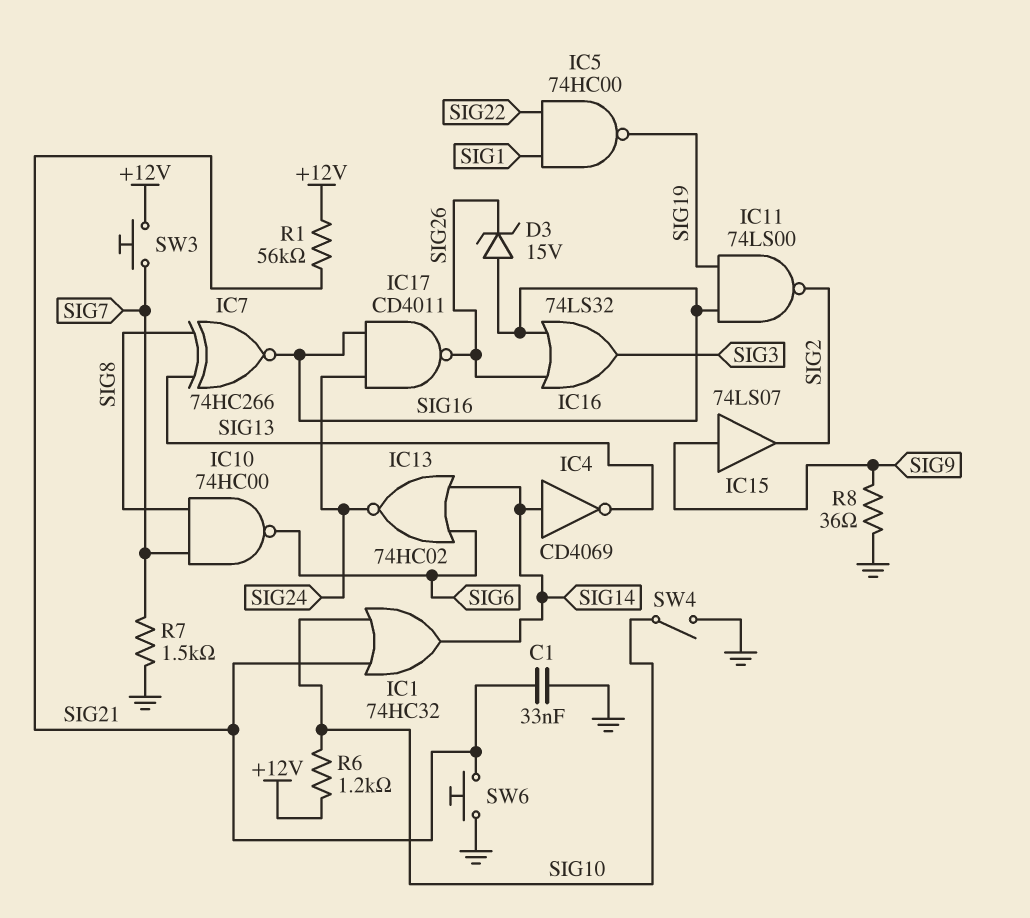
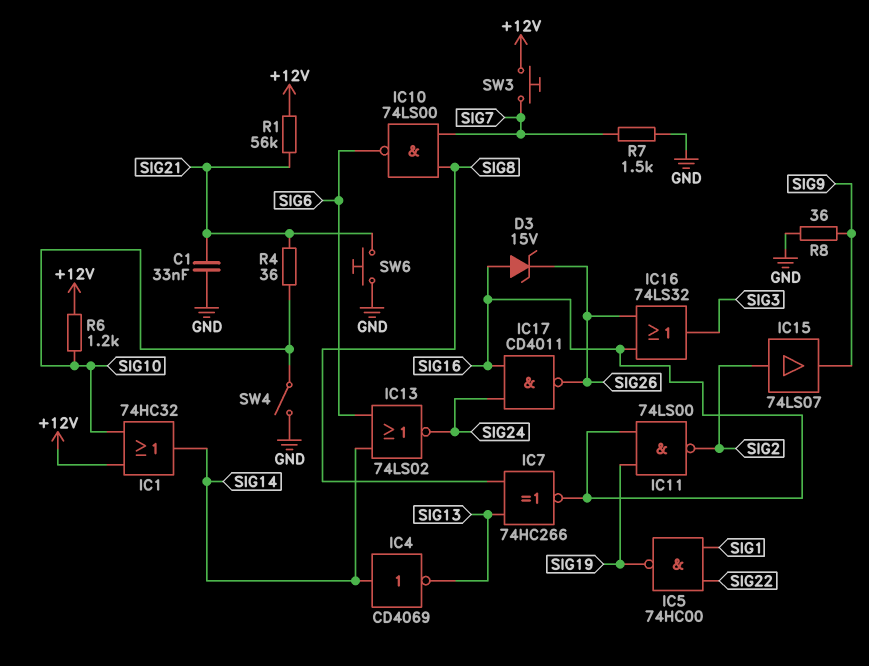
IC1: OR 74HC32 (in SIG10, in SIG21, out SIG14) -> OR 74HC32 (in +12V, in SIG10, out SIG14)
IC10: NAND 74HC00 (in SIG7, in SIG8, out SIG6) -> NAND 74LS00 (in SIG7, in SIG8, out SIG6)
IC13: NOR 74HC02 (in SIG6, in SIG14, out SIG24) -> NOR 74LS02 (in SIG6, in SIG14, out SIG24)
IC15: buffer 74LS07 (in SIG9, out SIG2) -> buffer 74LS07 (in SIG2, out SIG9)
R4: none -> 36 (SIG10, SIG21)

